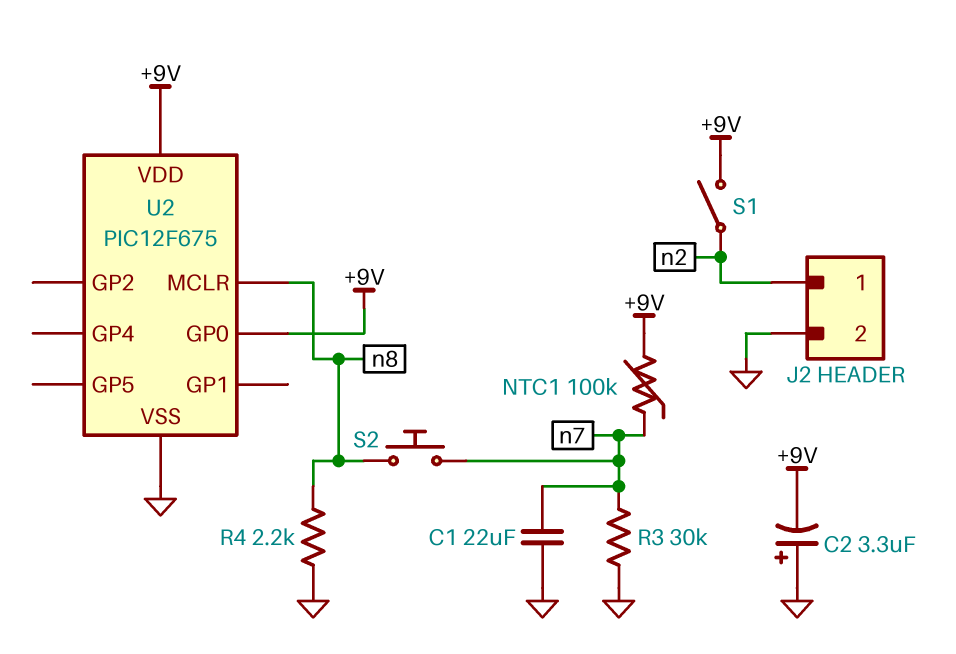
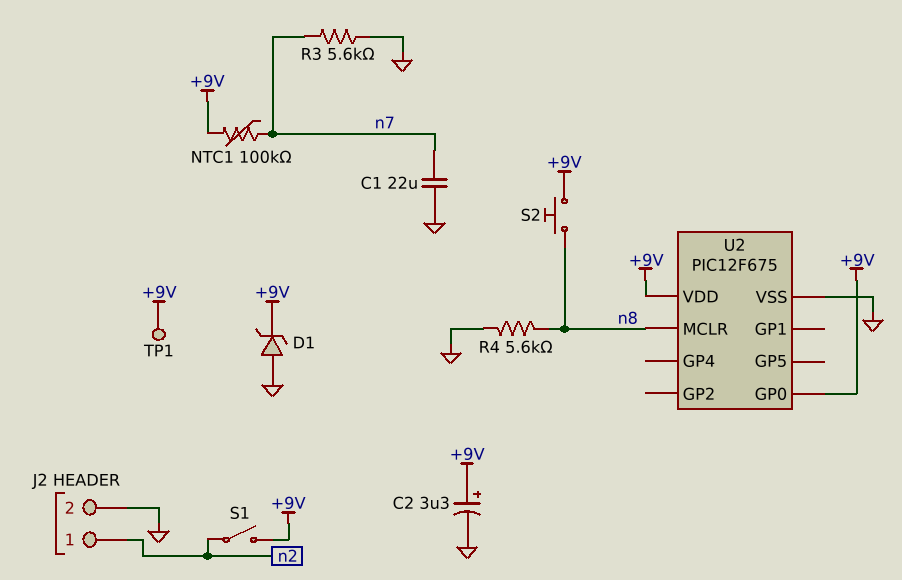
C2: 3.3uF (plus GND, minus +9V) -> 3.3uF (plus +9V, minus GND)
D1: none -> zener (A GND, K +9V)
R3: 30k (GND, n7) -> 5.6k (GND, n7)
R4: 2.2k (GND, n8) -> 5.6k (GND, n8)
S2: button (n7, n8) -> button (+9V, n8)
TP1: none -> test point (+9V)

